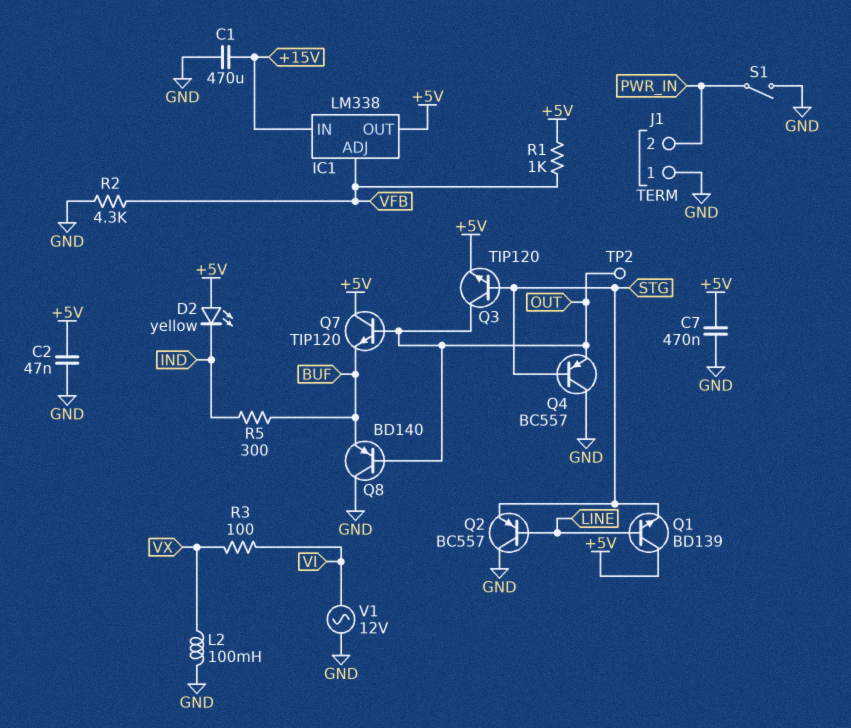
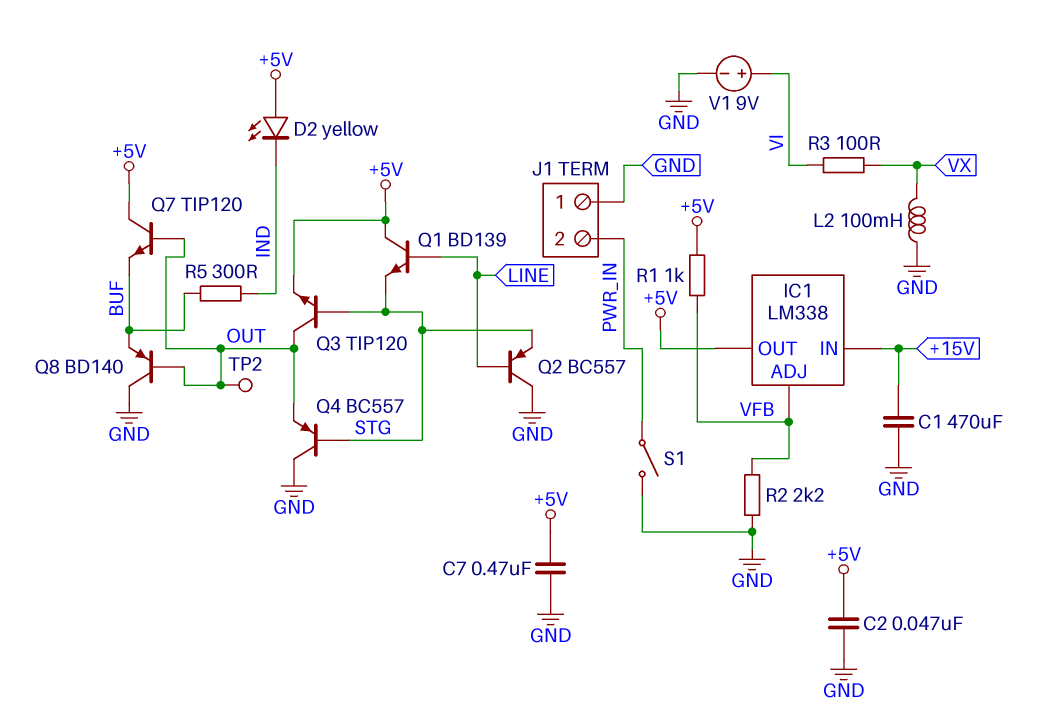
R2: 4.3k (GND, VFB) -> 2.2k (GND, VFB)
V1: AC 12V (GND, VI) -> 9V (plus VI, minus GND)

